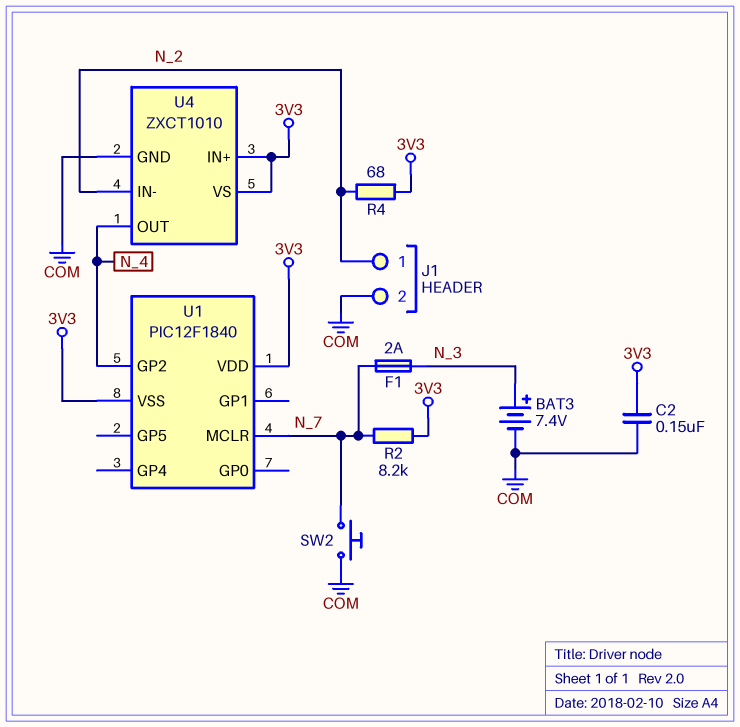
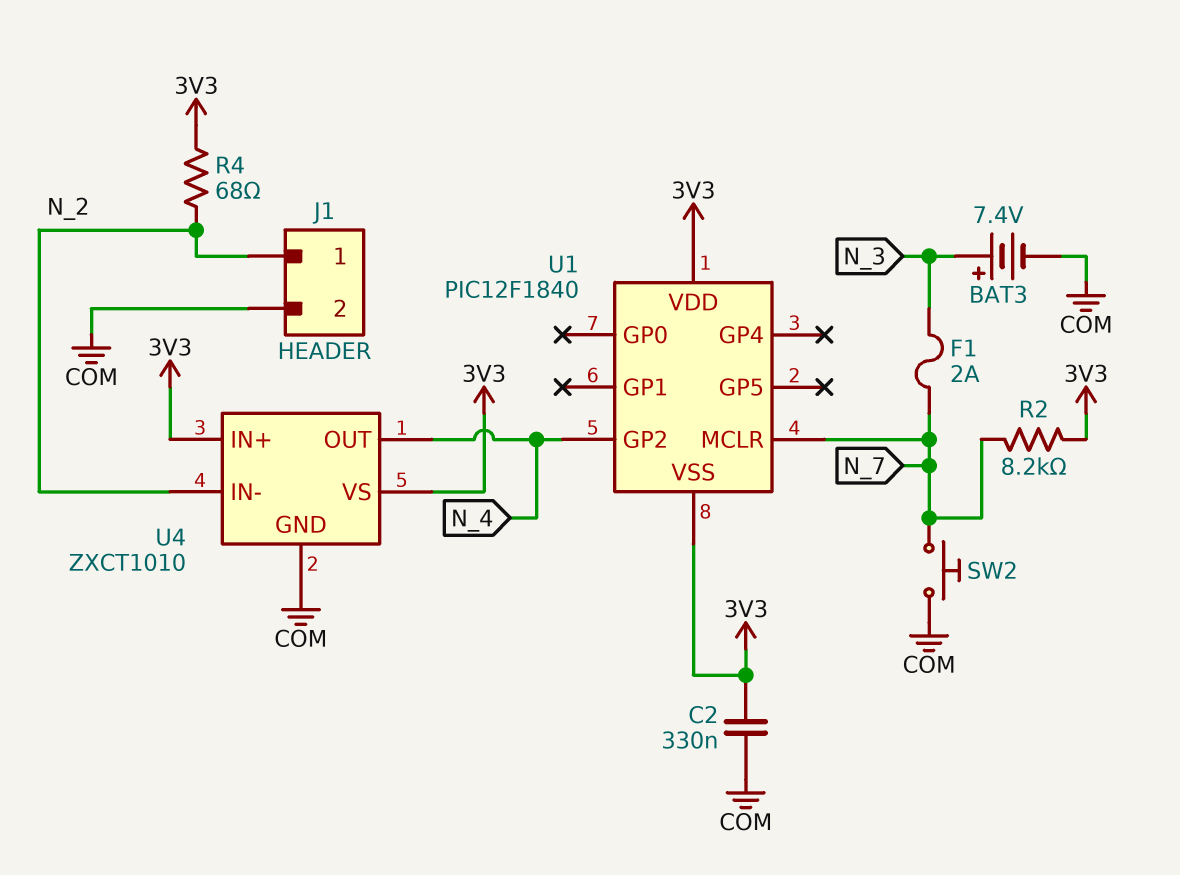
C2: 150nF (3V3, COM) -> 330nF (3V3, COM)

